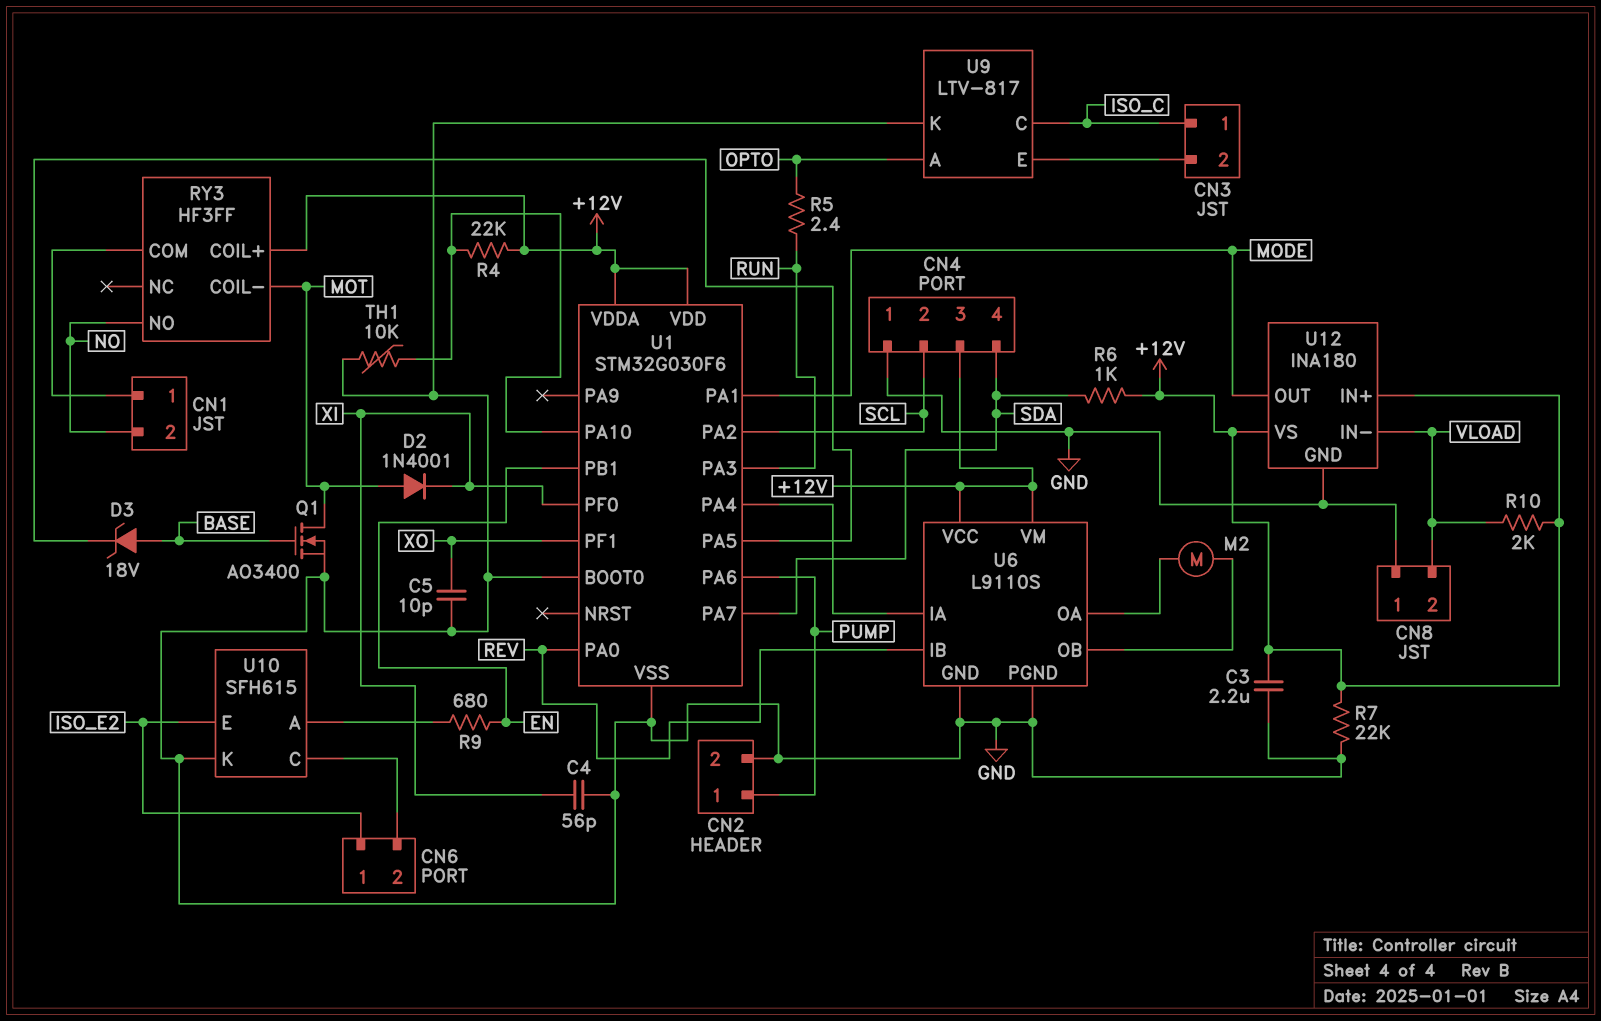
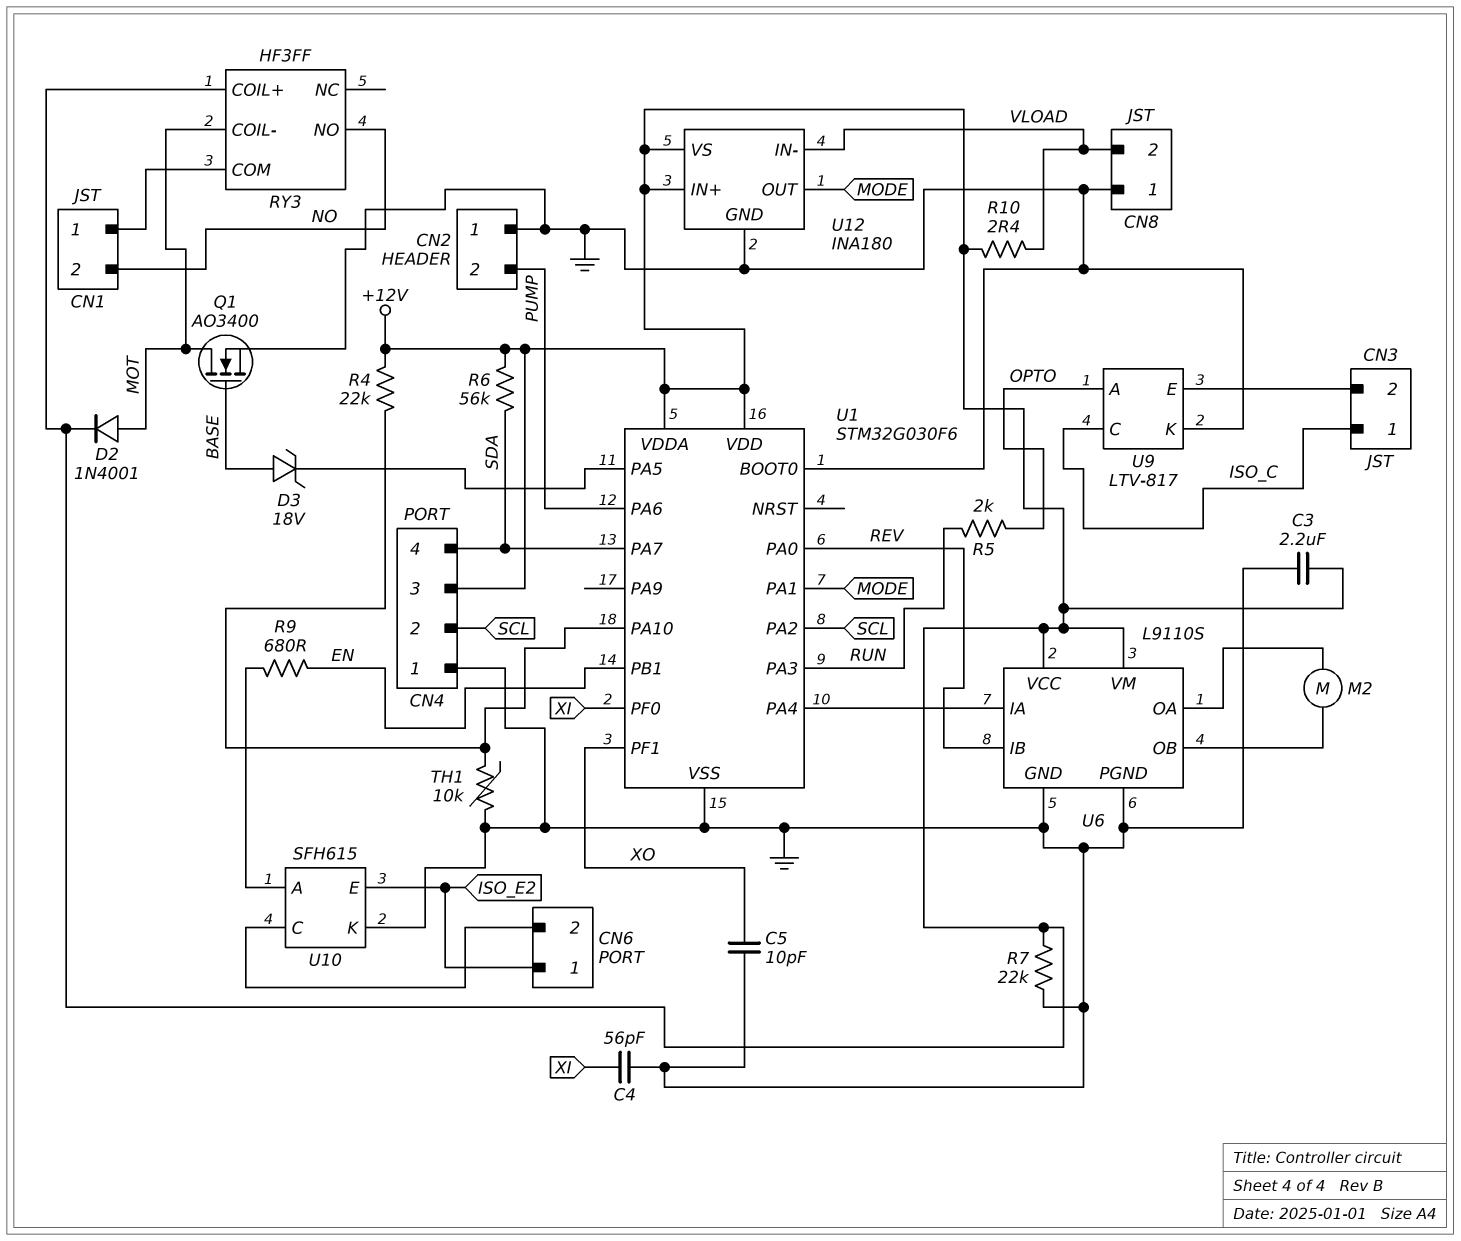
CN2 pin 1: PUMP -> GND
CN2 pin 2: GND -> PUMP
D2: diode 1N4001 (A MOT, K XI) -> diode 1N4001 (A MOT, K +12V)
R5: 2.4 (OPTO, RUN) -> 2k (OPTO, RUN)
R6: 1k (+12V, SDA) -> 56k (+12V, SDA)
R10: 2k (+12V, VLOAD) -> 2.4 (+12V, VLOAD)

